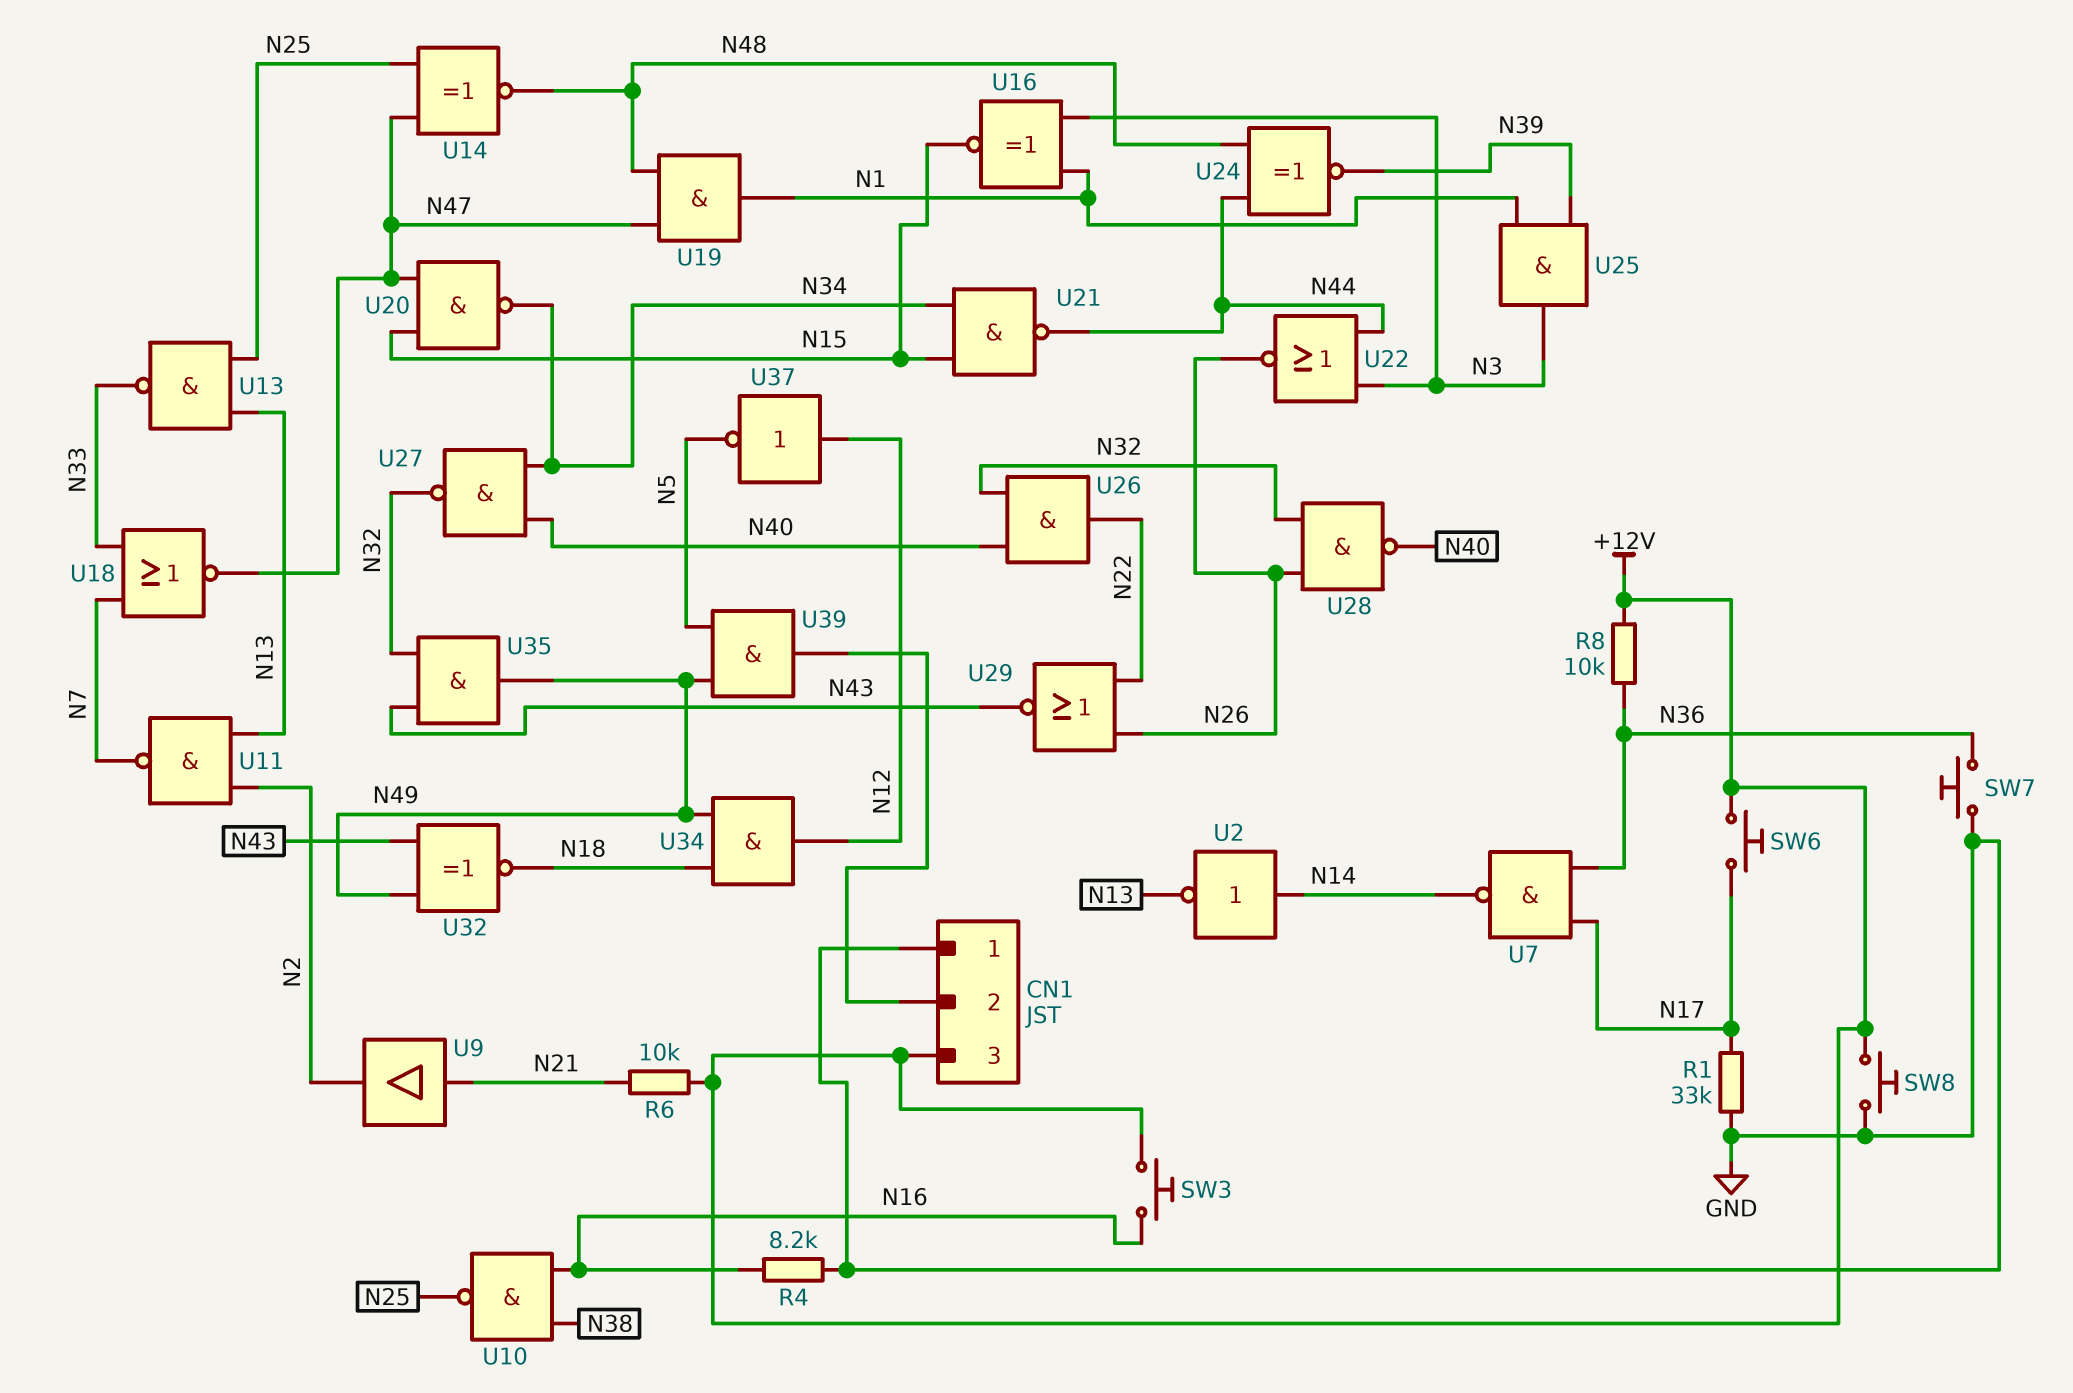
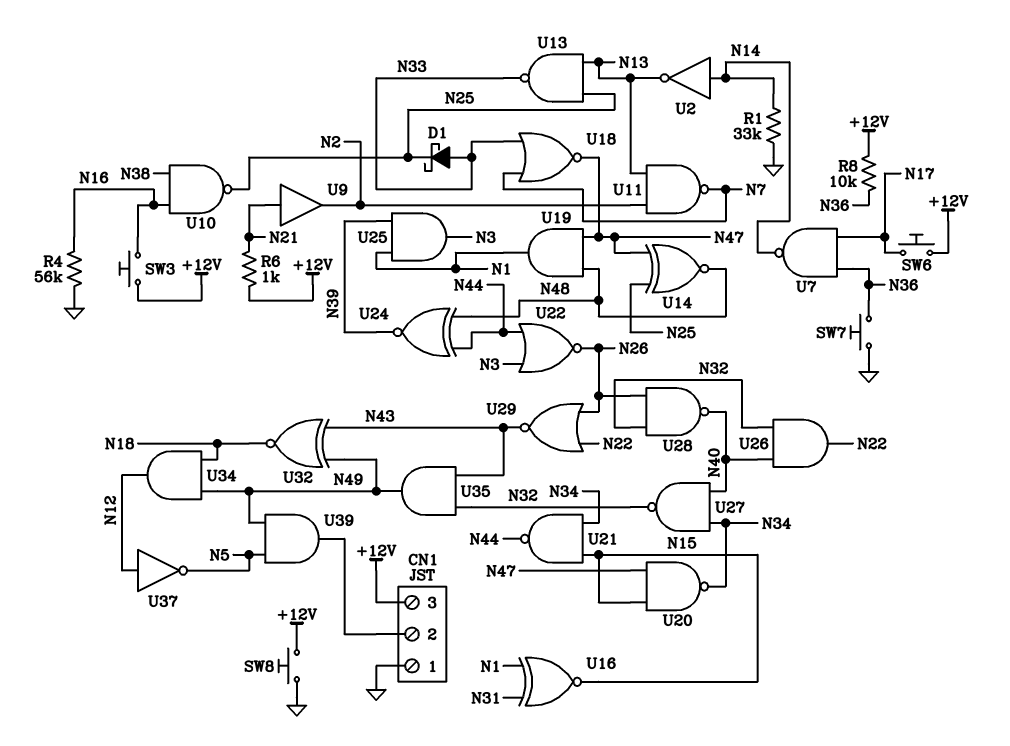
D1: none -> schottky (A N33, K N25)
R1: 33k (GND, N17) -> 33k (GND, N14)
R4: 8.2k (GND, N16) -> 56k (GND, N16)
R6: 10k (+12V, N21) -> 1k (+12V, N21)
U16: XNOR (in N1, in N3, out N15) -> XNOR (in N1, in N31, out N15)

